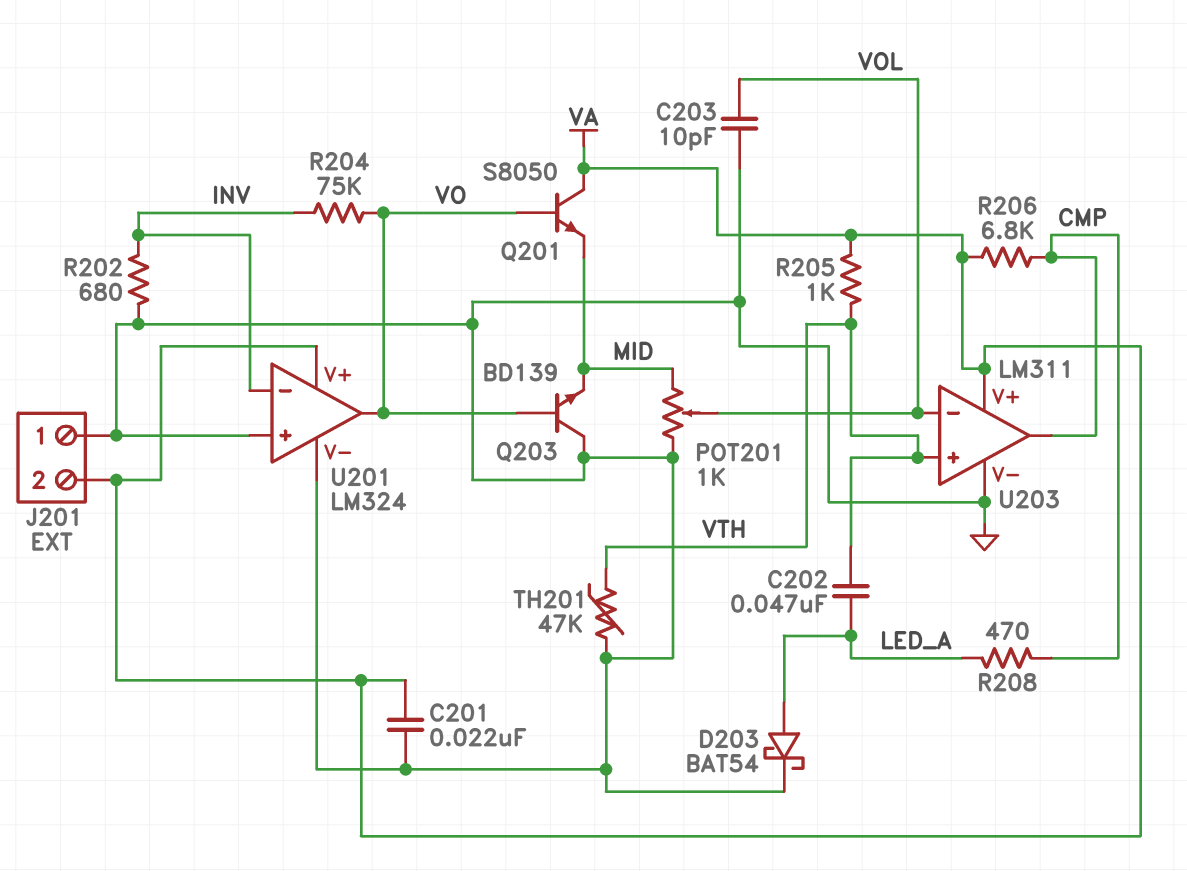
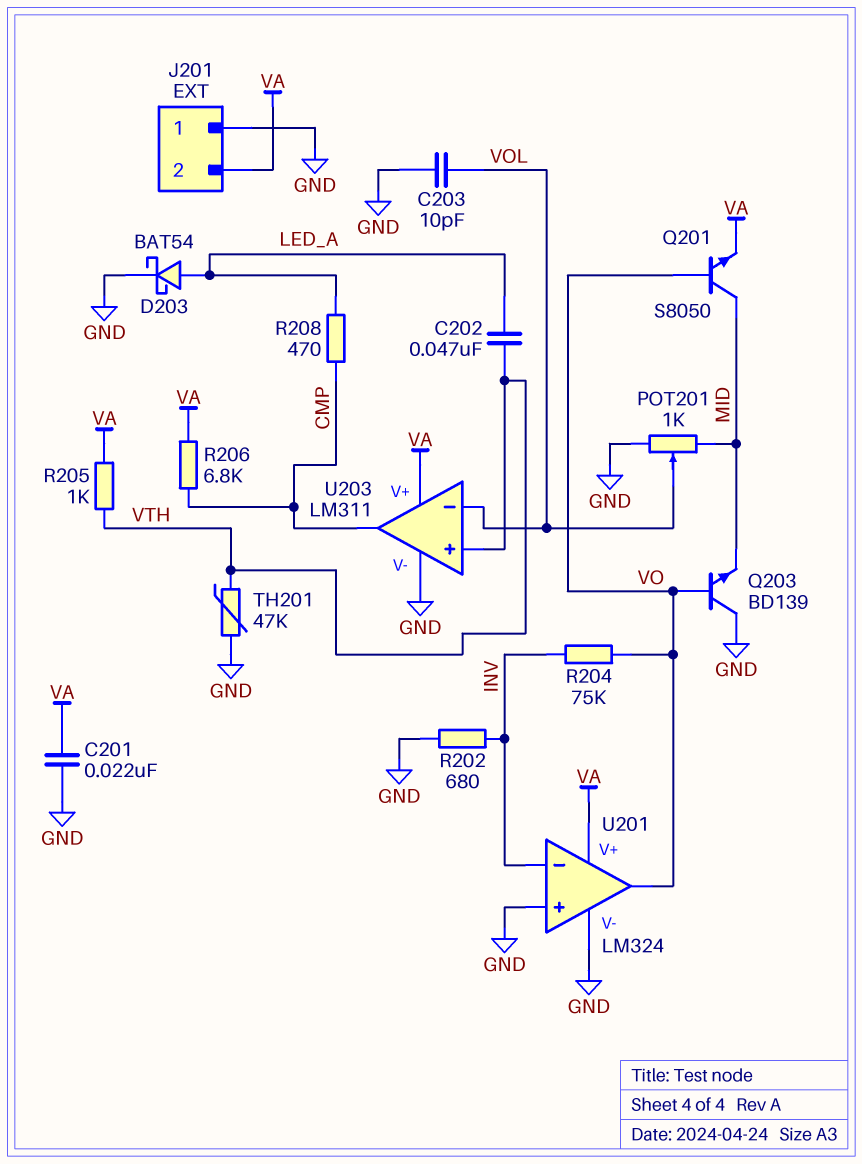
Q201: NPN S8050 (B VO, C VA, E MID) -> NPN S8050 (B VO, C MID, E VA)

